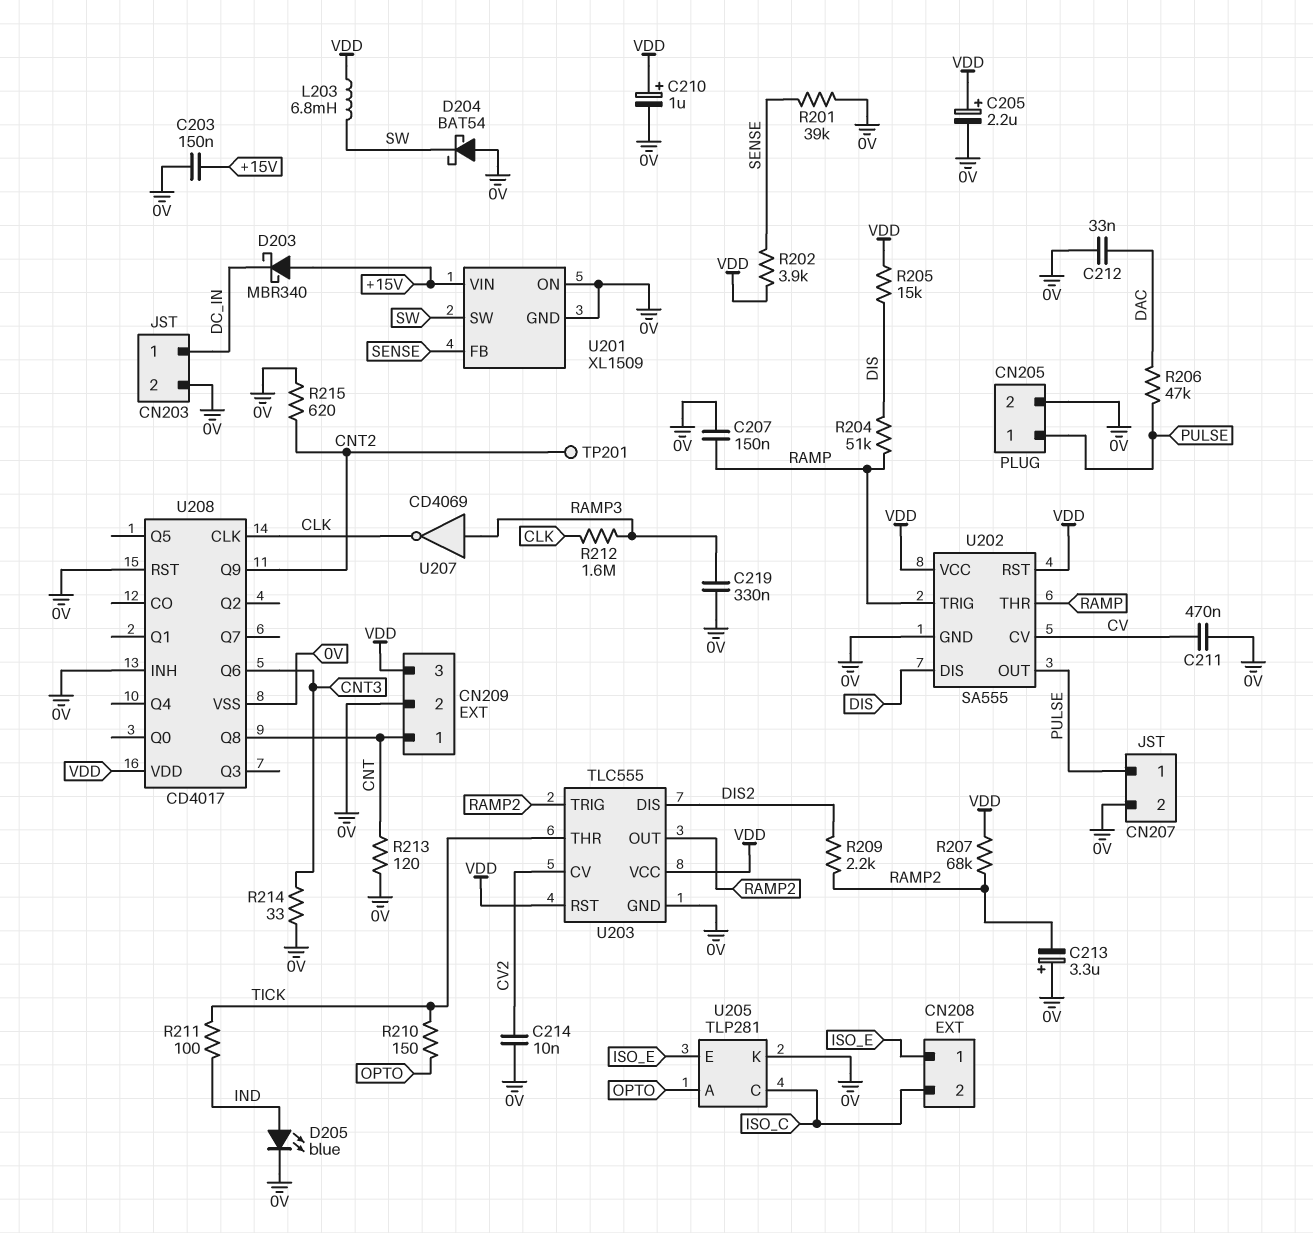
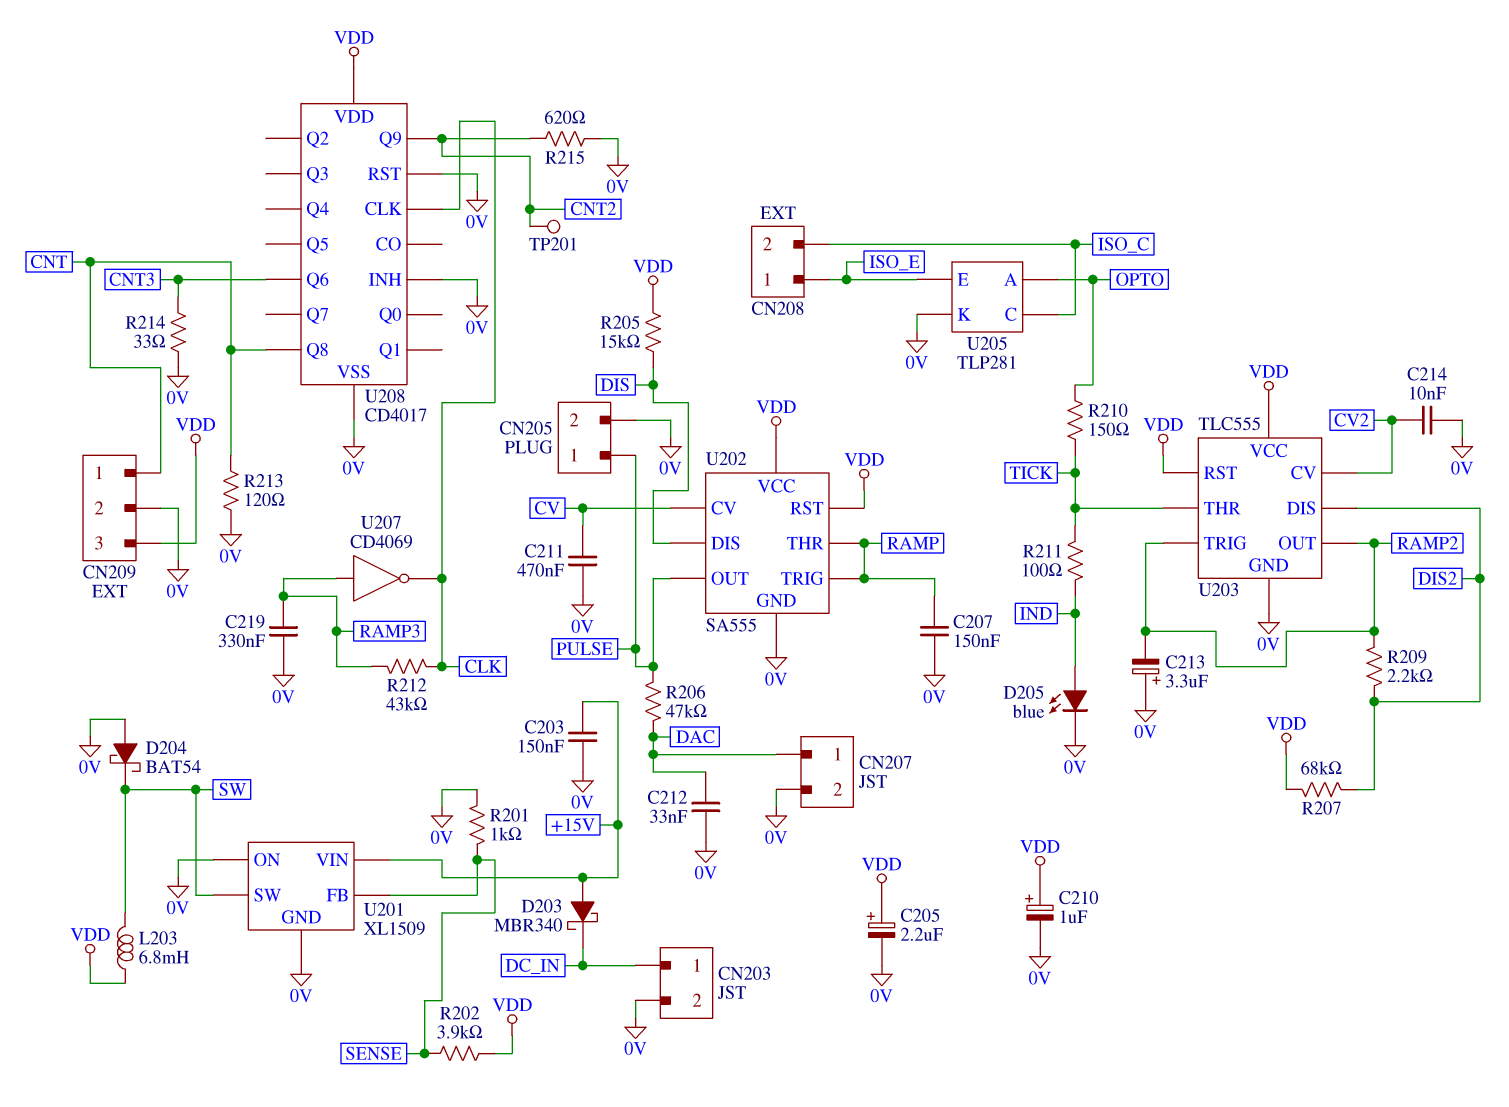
CN207 pin 1: PULSE -> DAC
R201: 39k (0V, SENSE) -> 1k (0V, SENSE)
R204: 51k (DIS, RAMP) -> none
R207: 68k (RAMP2, VDD) -> 68k (DIS2, VDD)
R212: 1.6M (CLK, RAMP3) -> 43k (CLK, RAMP3)

